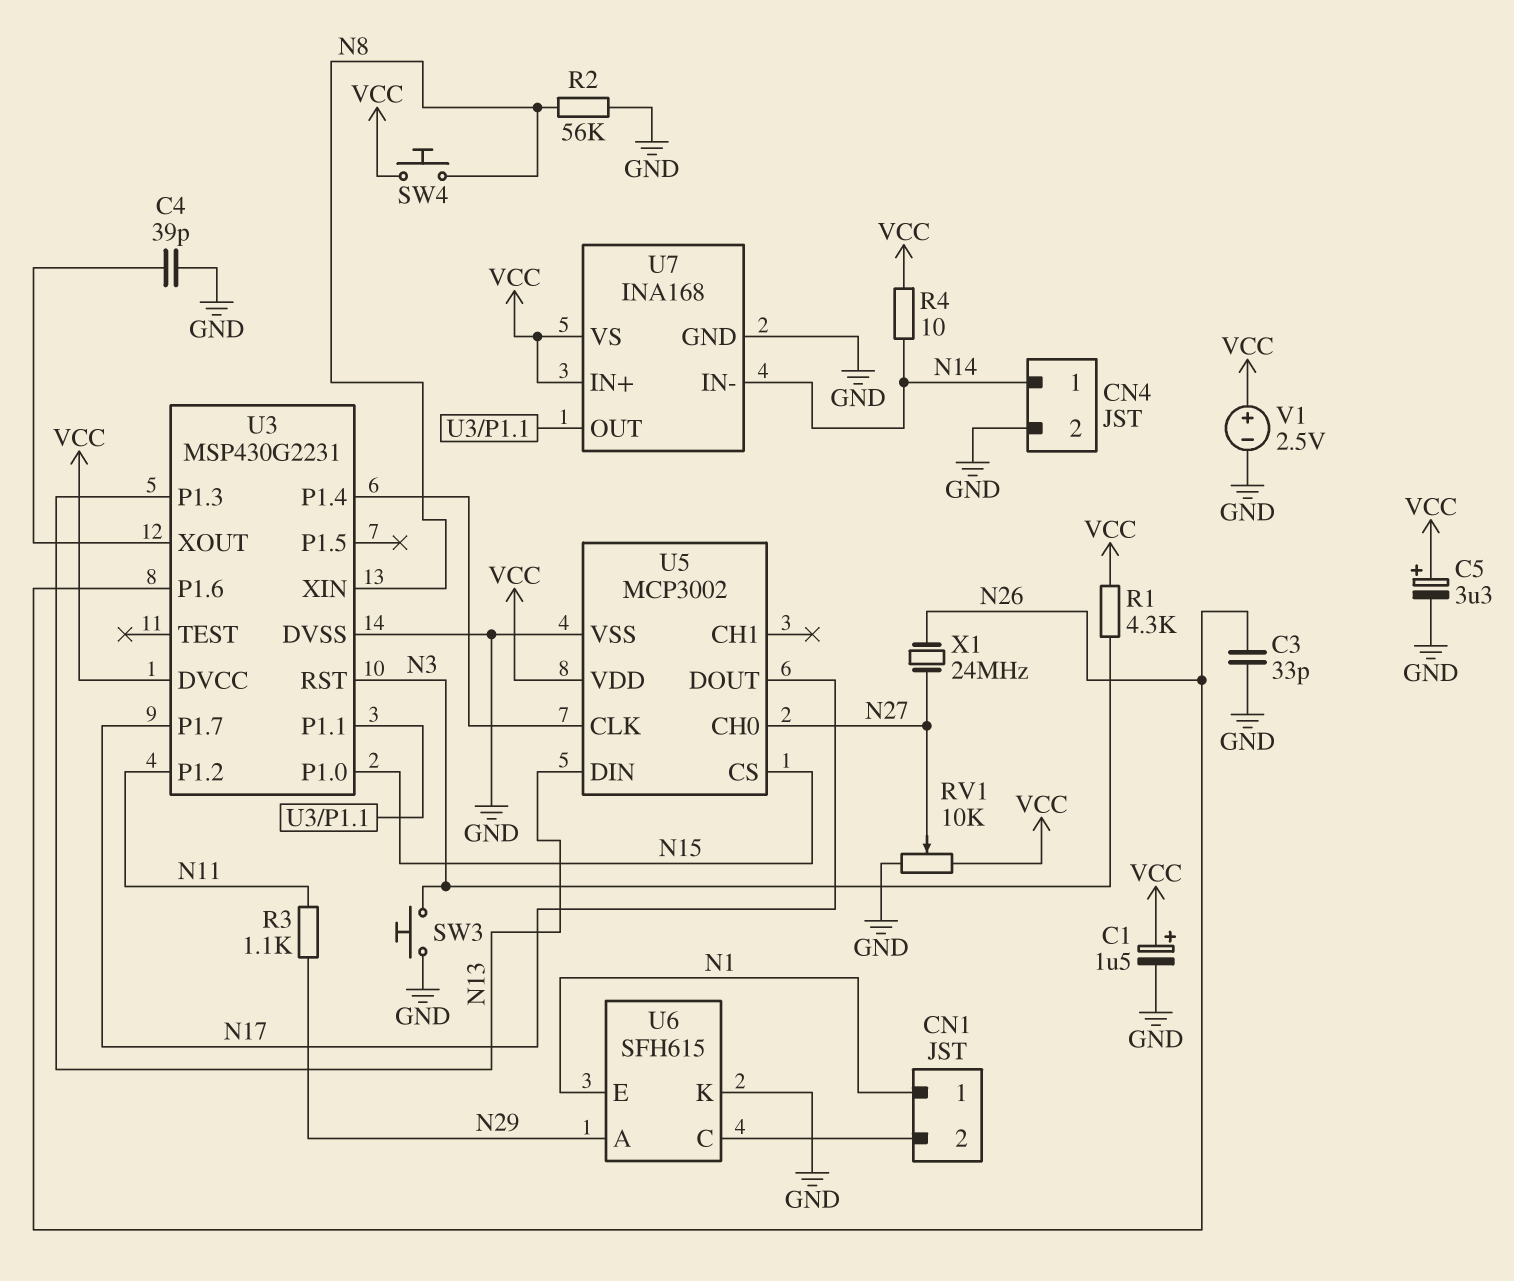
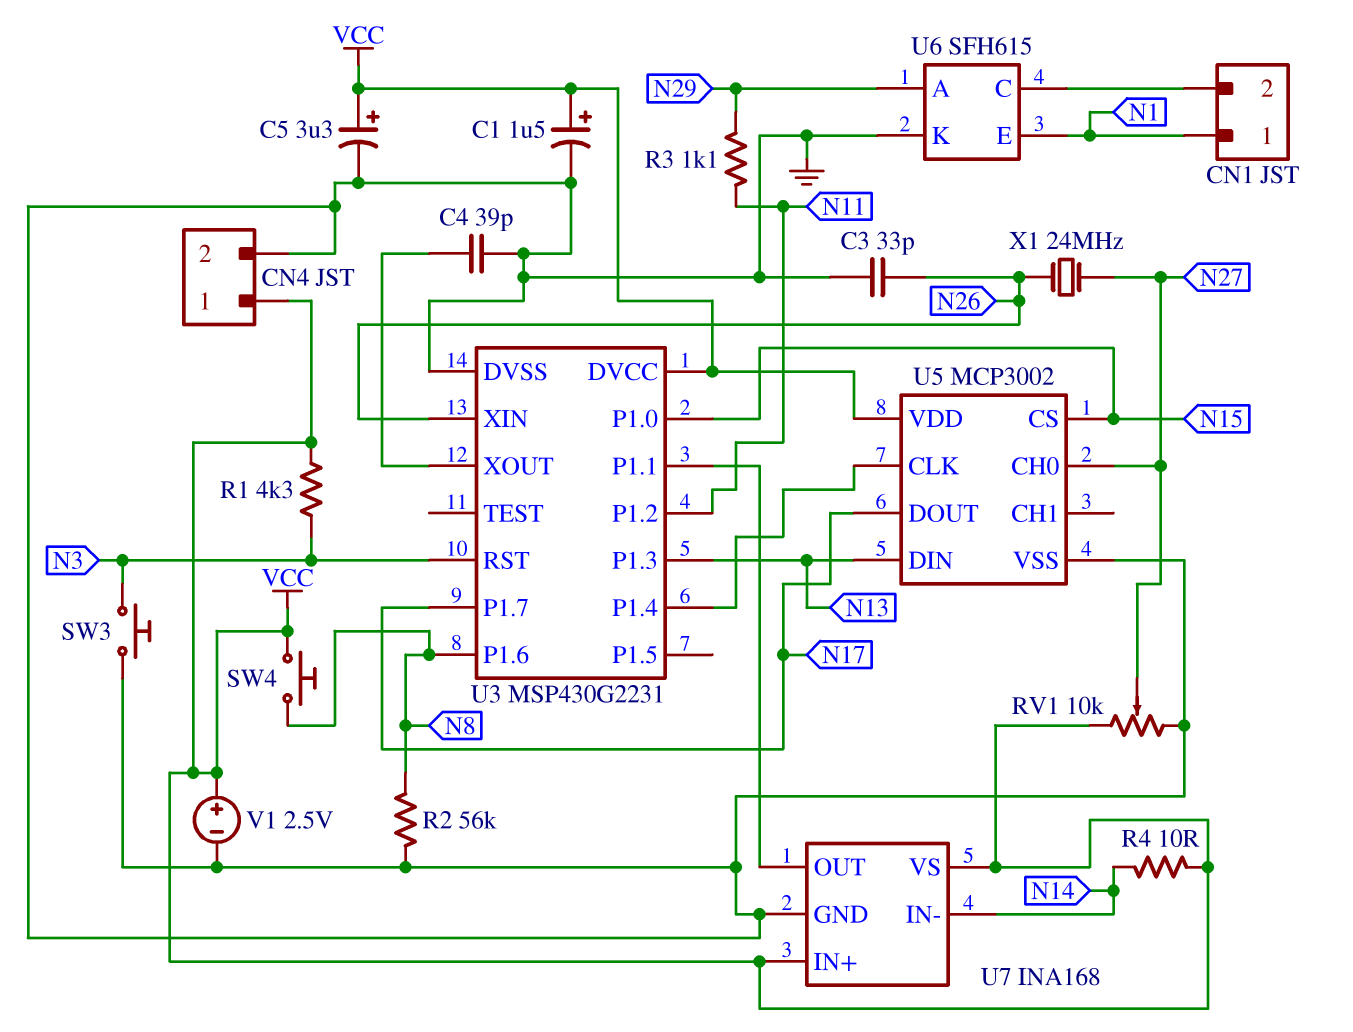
CN4 pin 1: N14 -> VCC
U3 pin P1.6: N26 -> N8
U3 pin XIN: N8 -> N26

